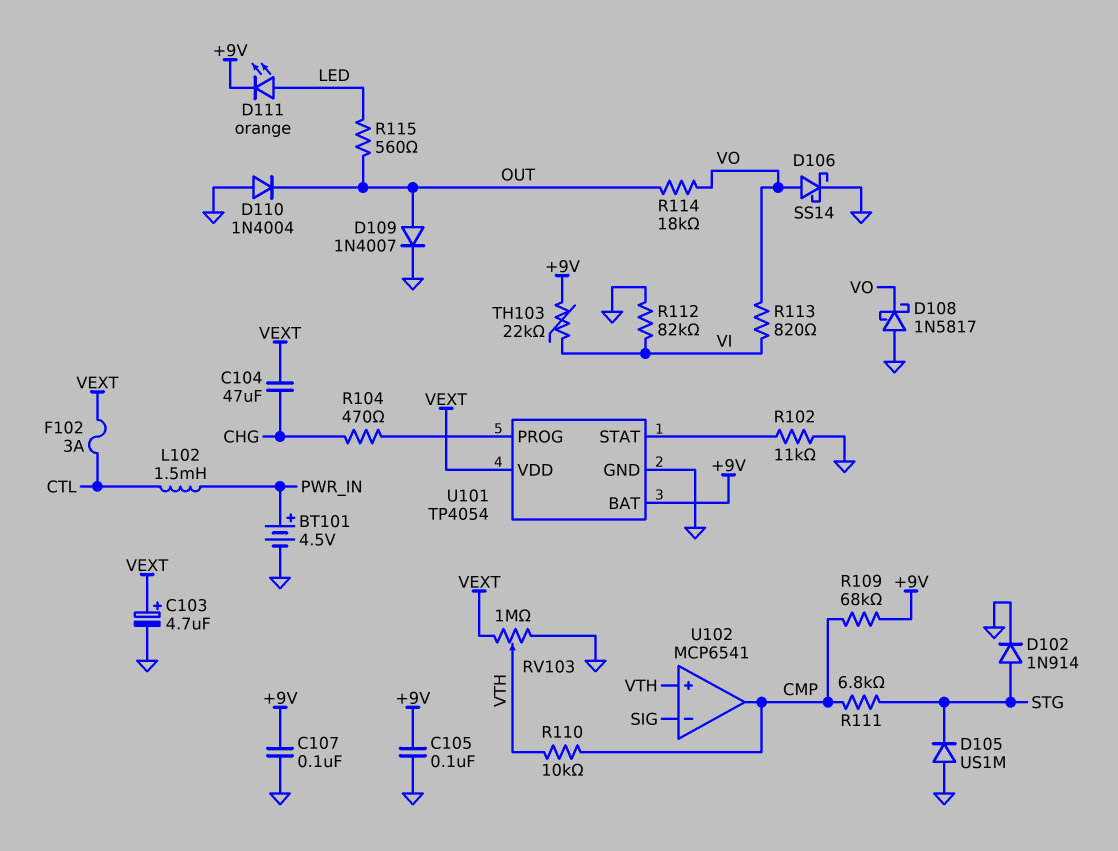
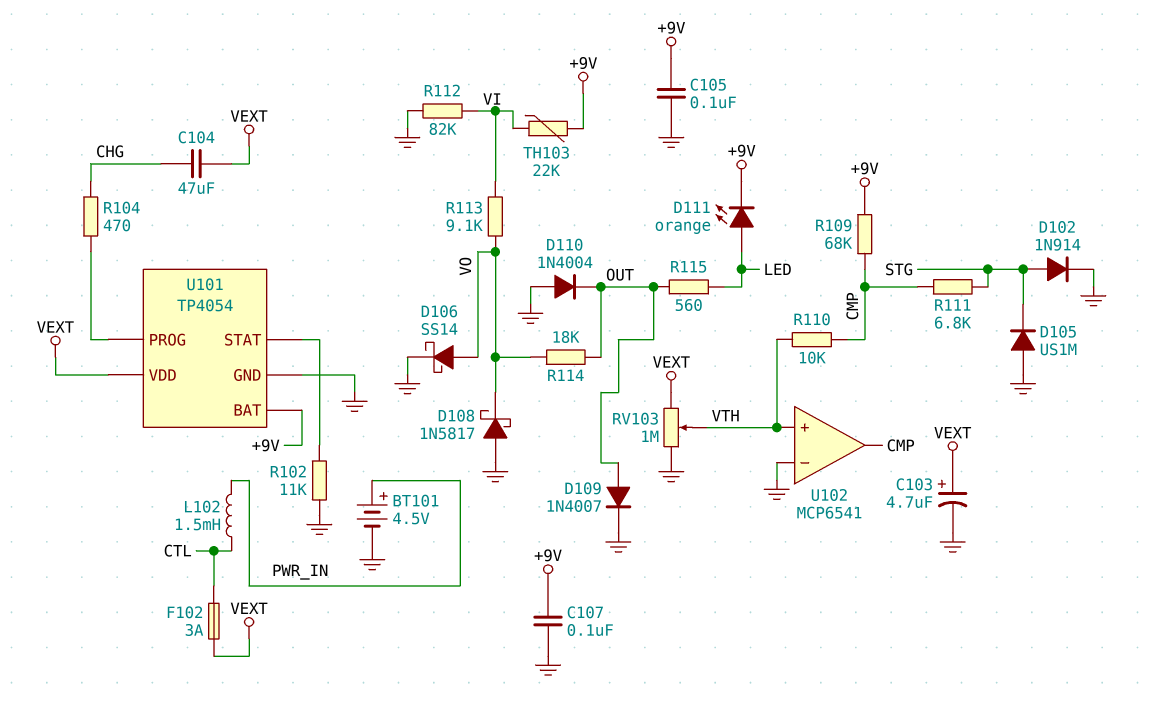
R113: 820 (VI, VO) -> 9.1k (VI, VO)
U102 pin in-: SIG -> GND

